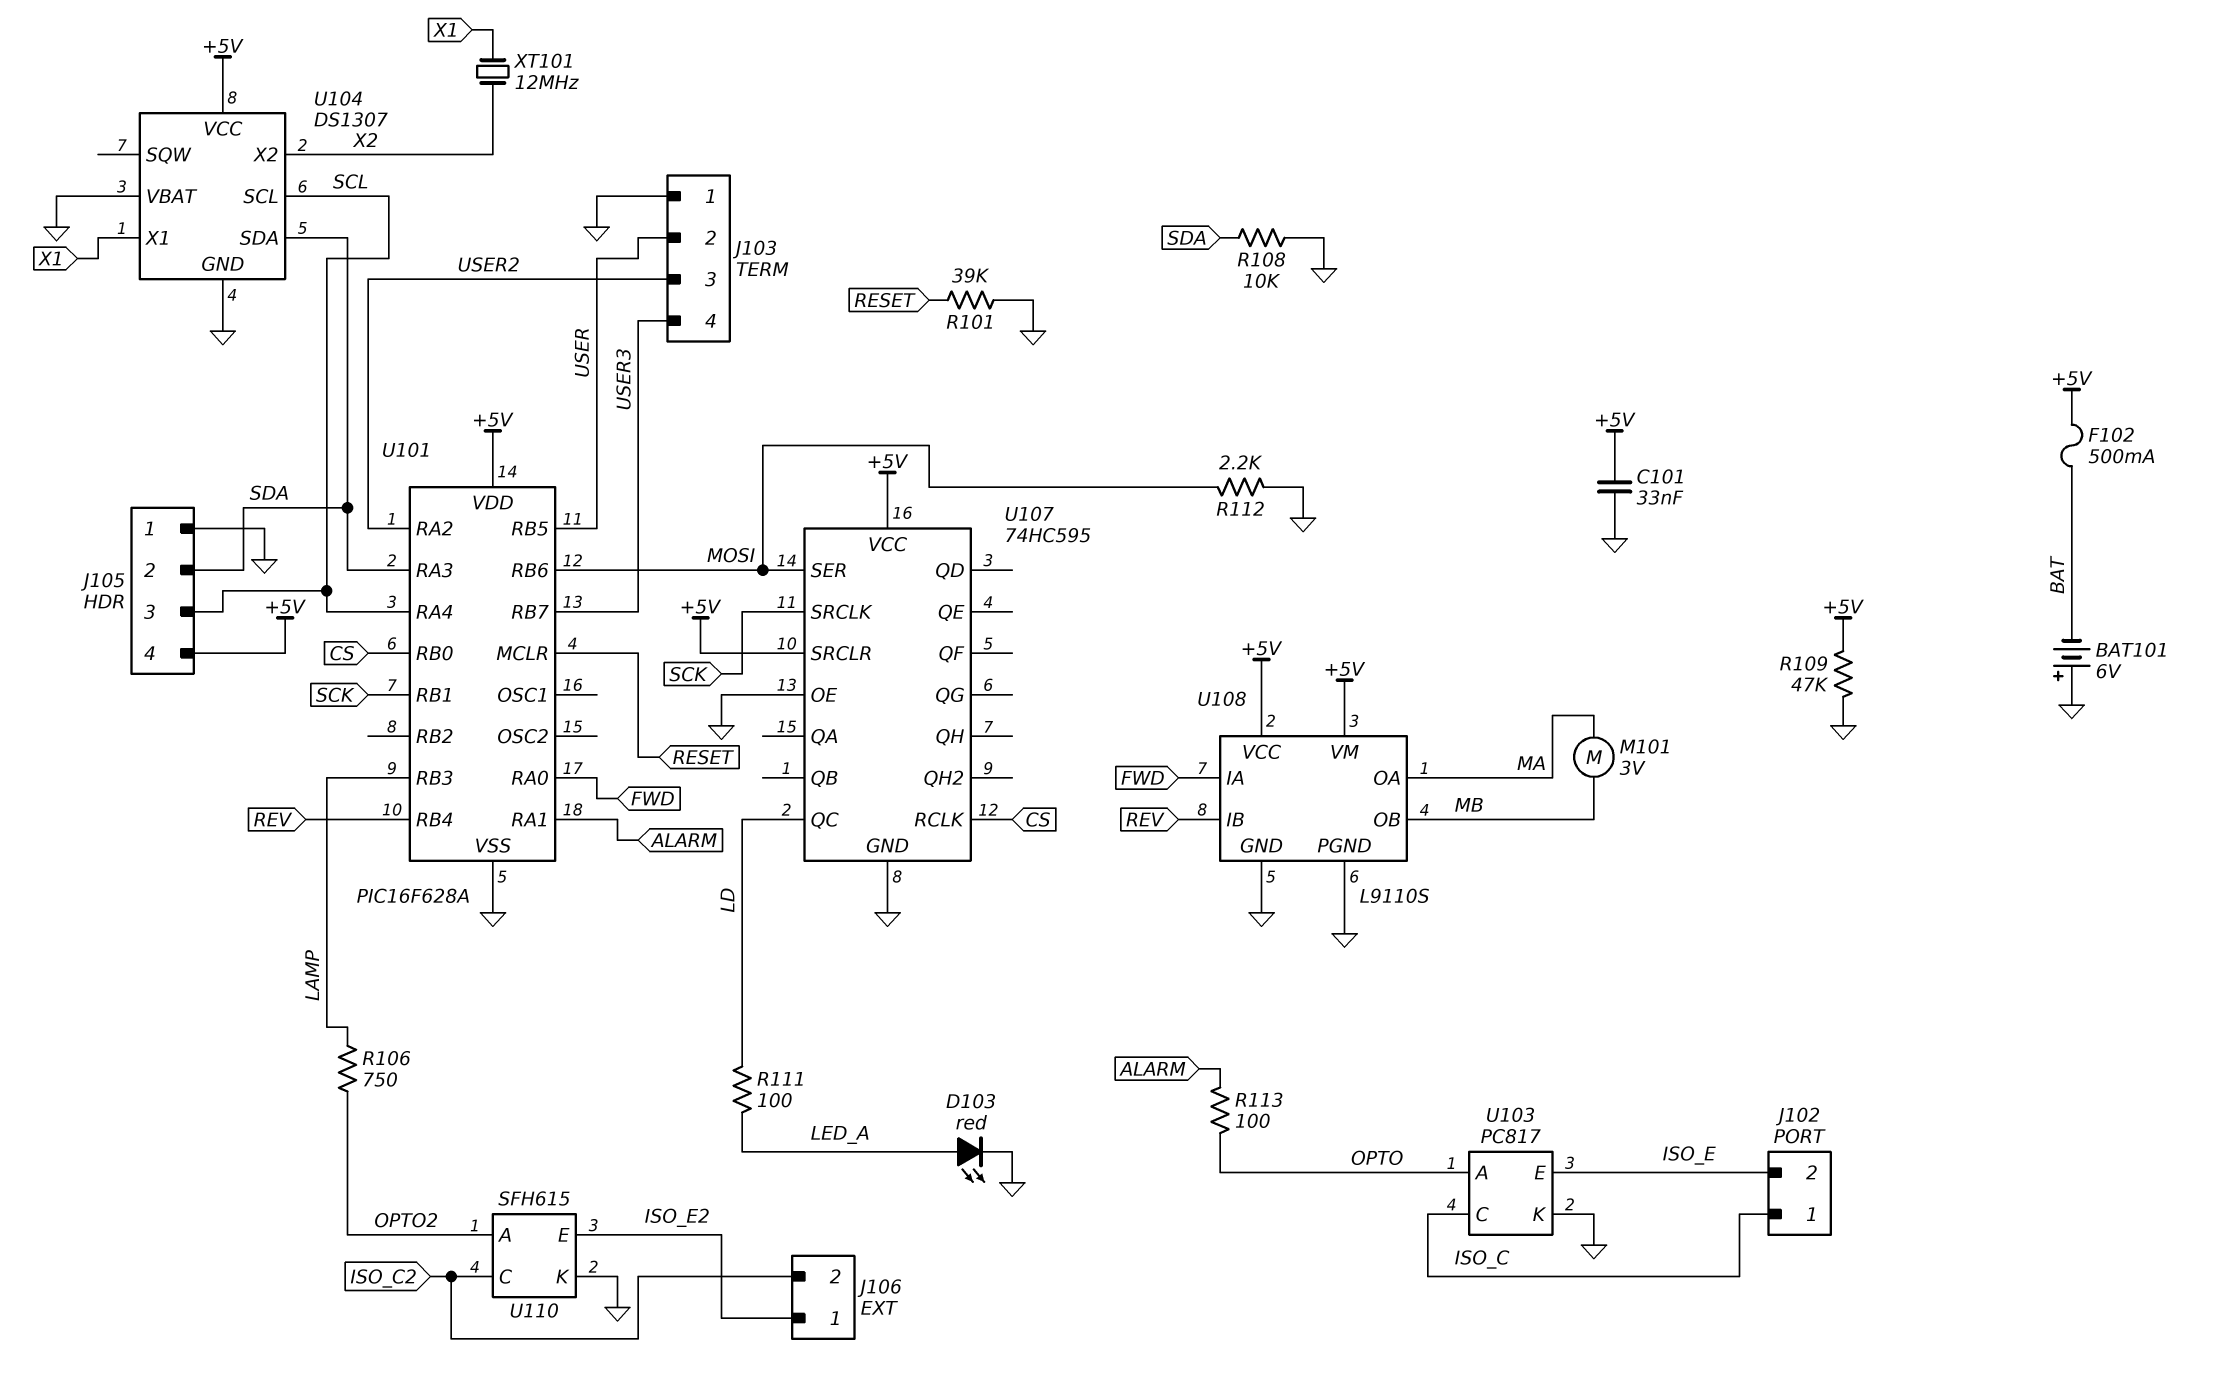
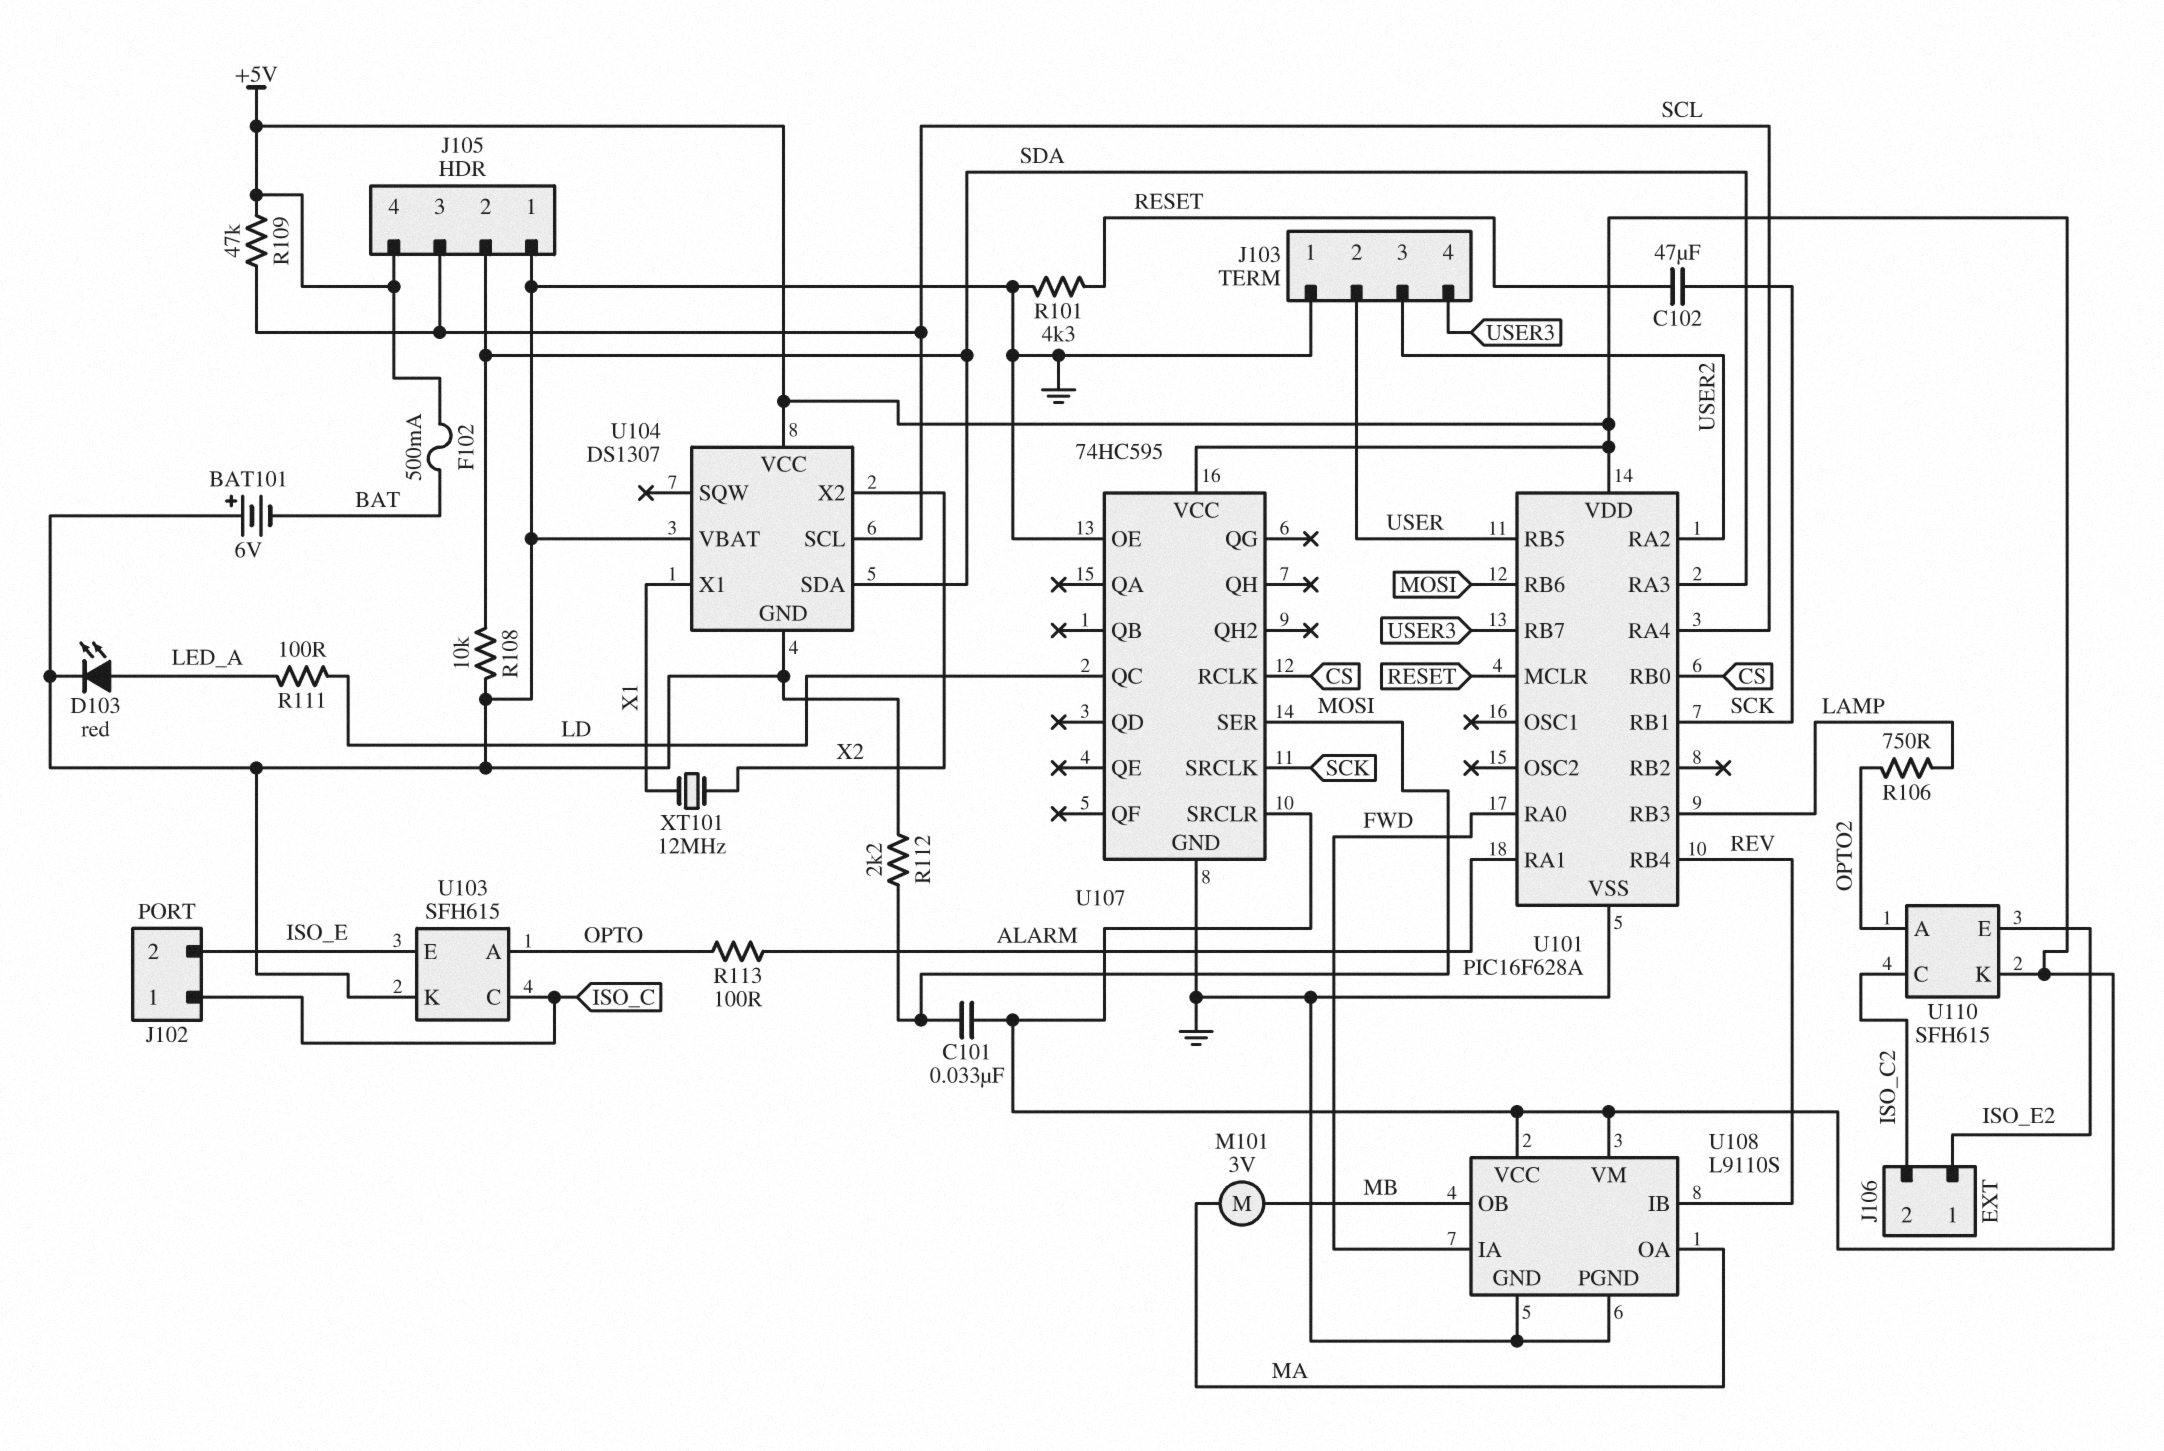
C101: 33nF (+5V, GND) -> 33nF (+5V, MOSI)
C102: none -> 47uF (RESET, SCK)
R101: 39k (GND, RESET) -> 4.3k (GND, RESET)
R109: 47k (+5V, GND) -> 47k (+5V, SCL)
U103: PC817 -> SFH615
U110 pin K: GND -> +5V

